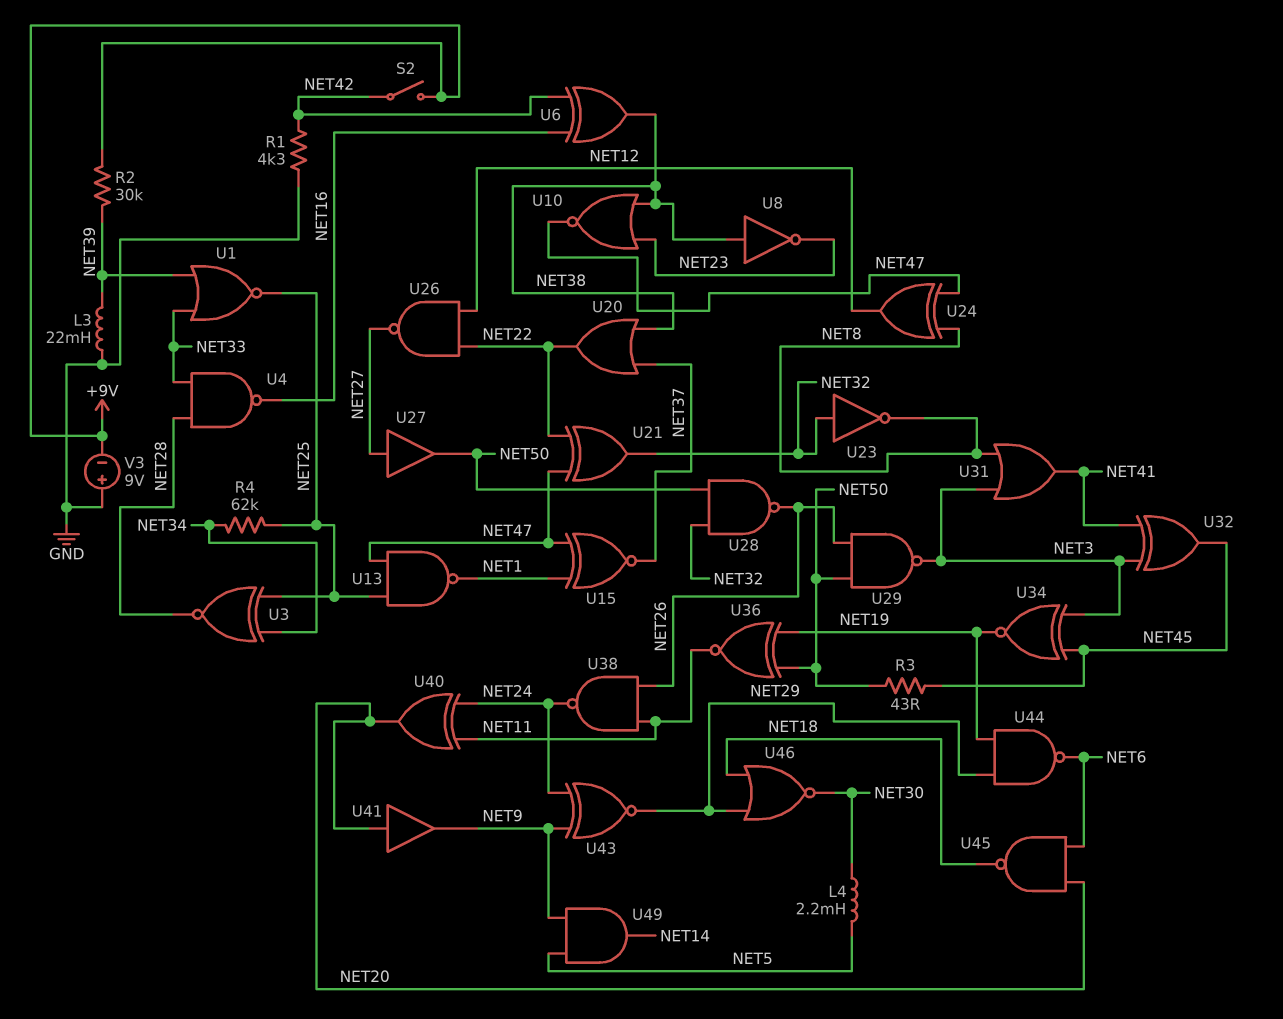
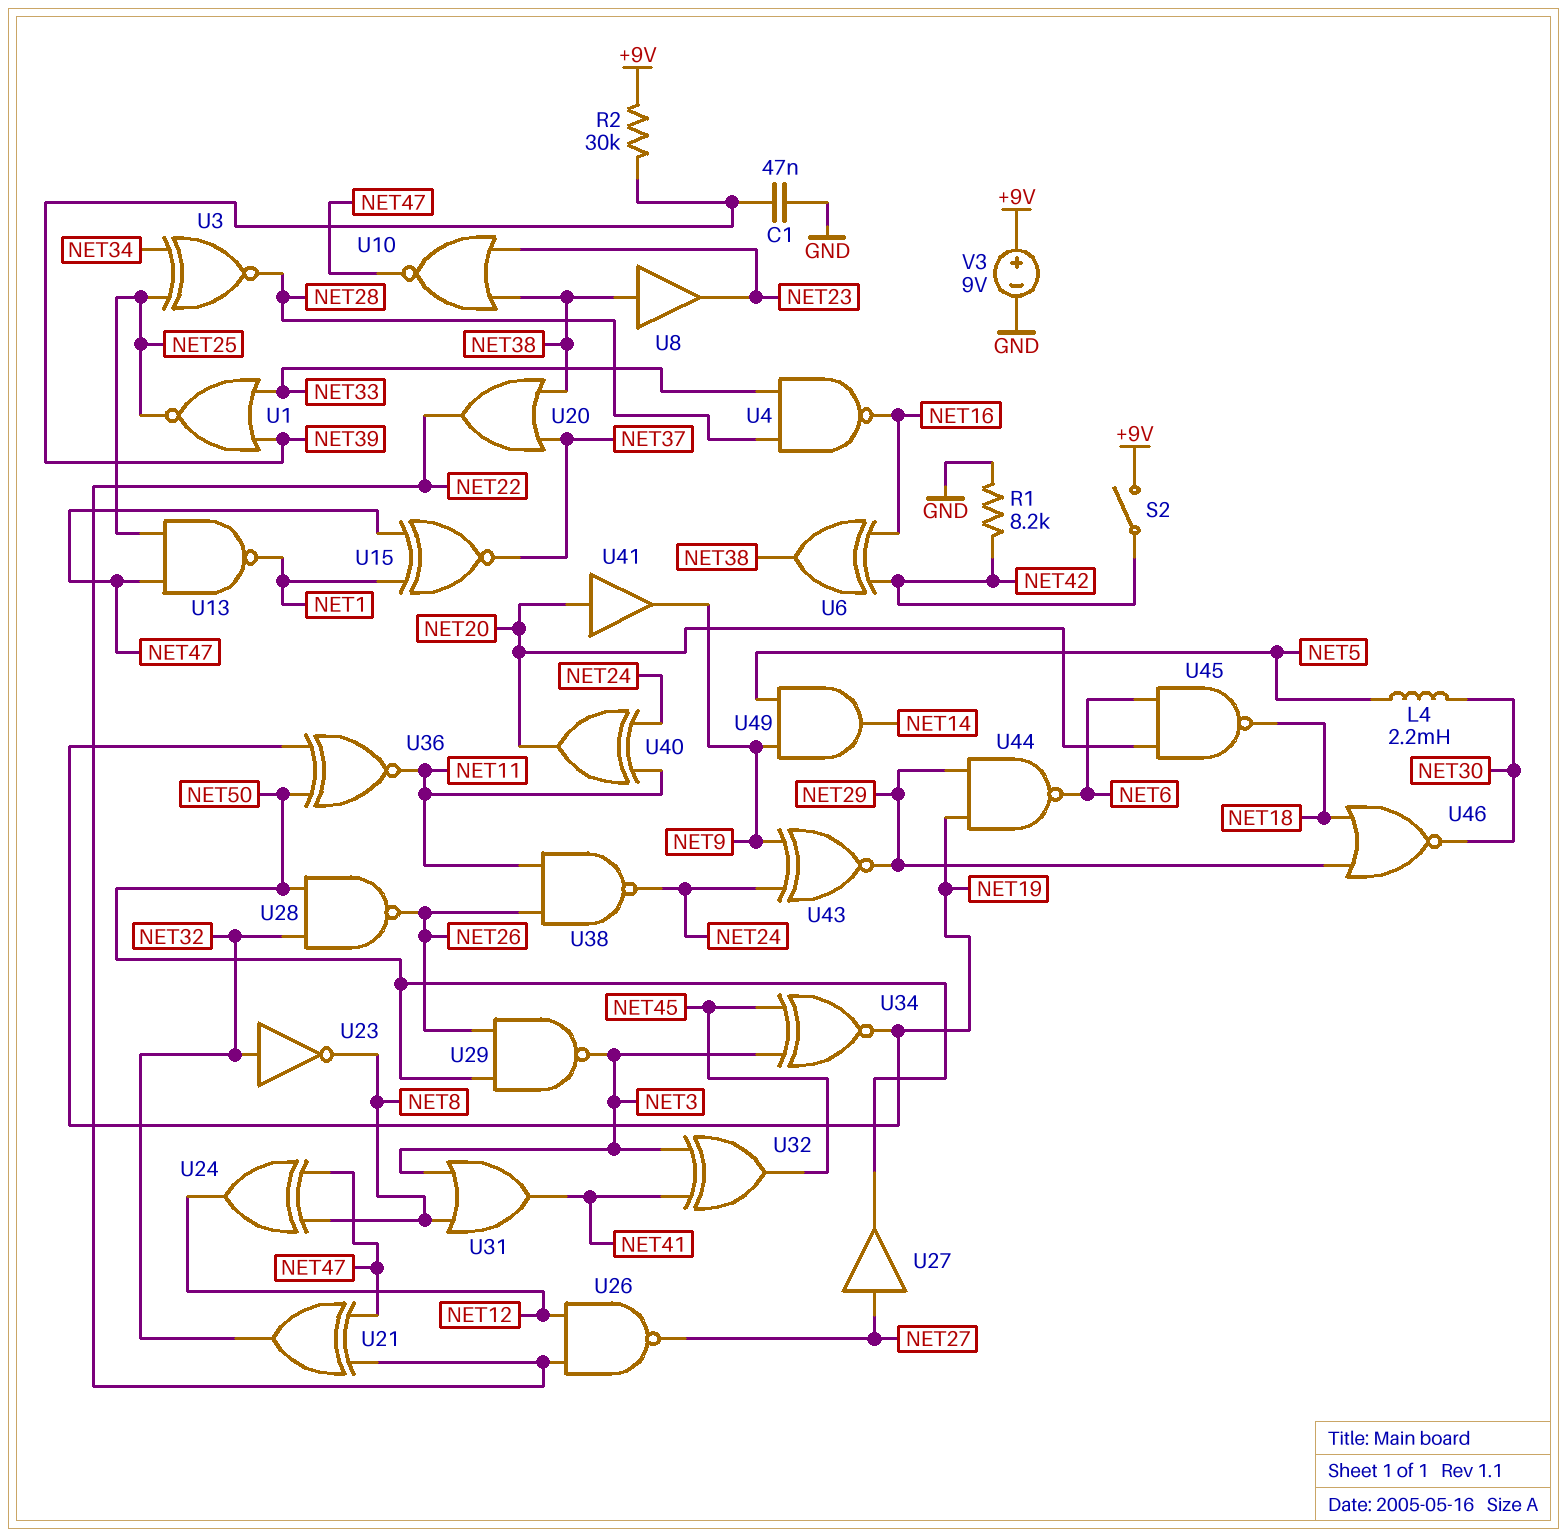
C1: none -> 47nF (GND, NET39)
L3: 22mH (GND, NET39) -> none
R1: 4.3k (GND, NET42) -> 8.2k (GND, NET42)
R3: 43 (NET45, NET50) -> none
R4: 62k (NET25, NET34) -> none
U8: NOT (in NET38, out NET23) -> buffer (in NET38, out NET23)
V3: 9V (plus GND, minus +9V) -> 9V (plus +9V, minus GND)

